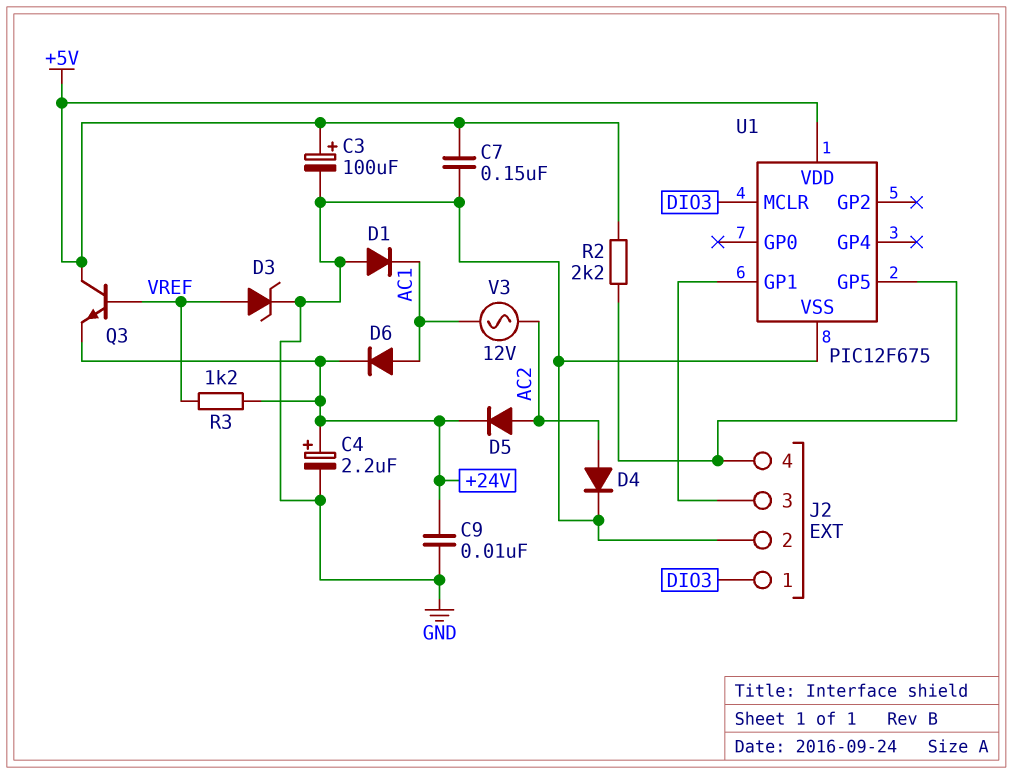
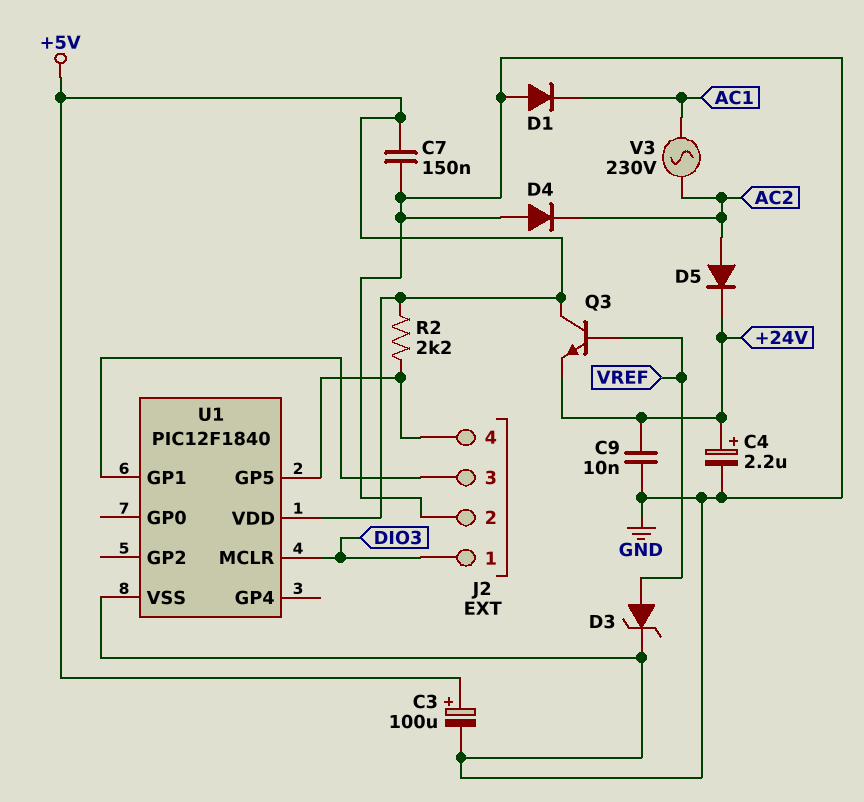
D4: diode (A AC2, K GND) -> diode (A GND, K AC2)
D6: diode (A AC1, K +24V) -> none
R3: 1.2k (+24V, VREF) -> none
U1: PIC12F675 -> PIC12F1840
V3: AC 12V (AC1, AC2) -> AC 230V (AC1, AC2)

